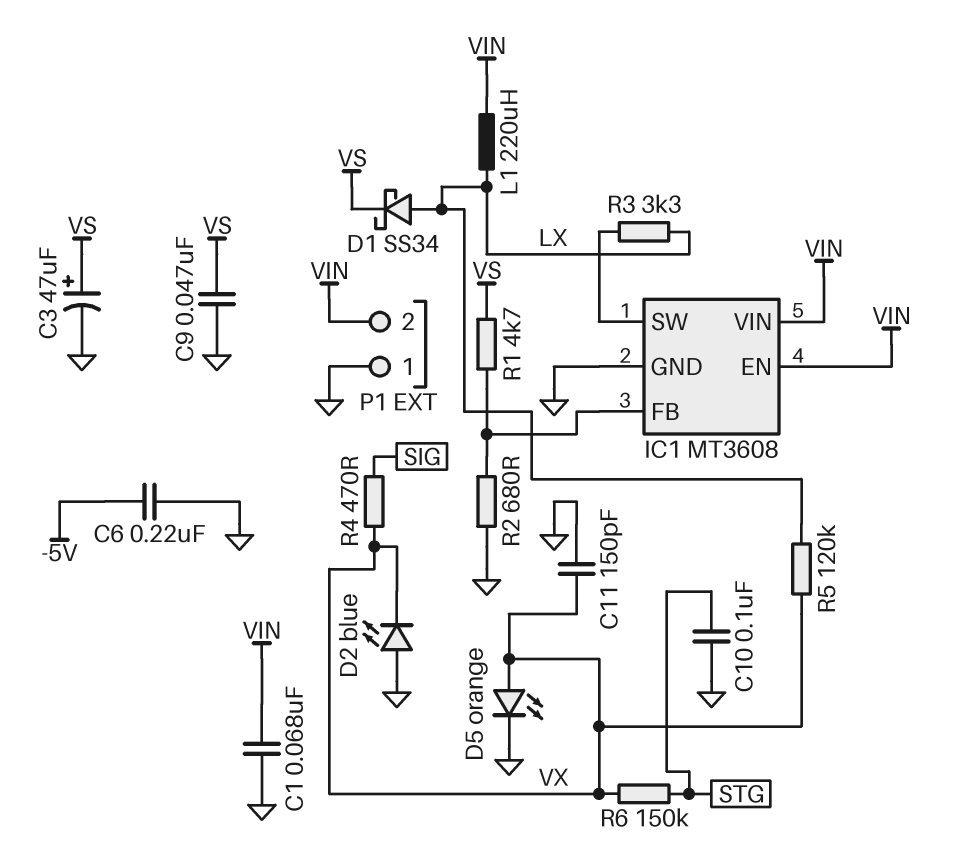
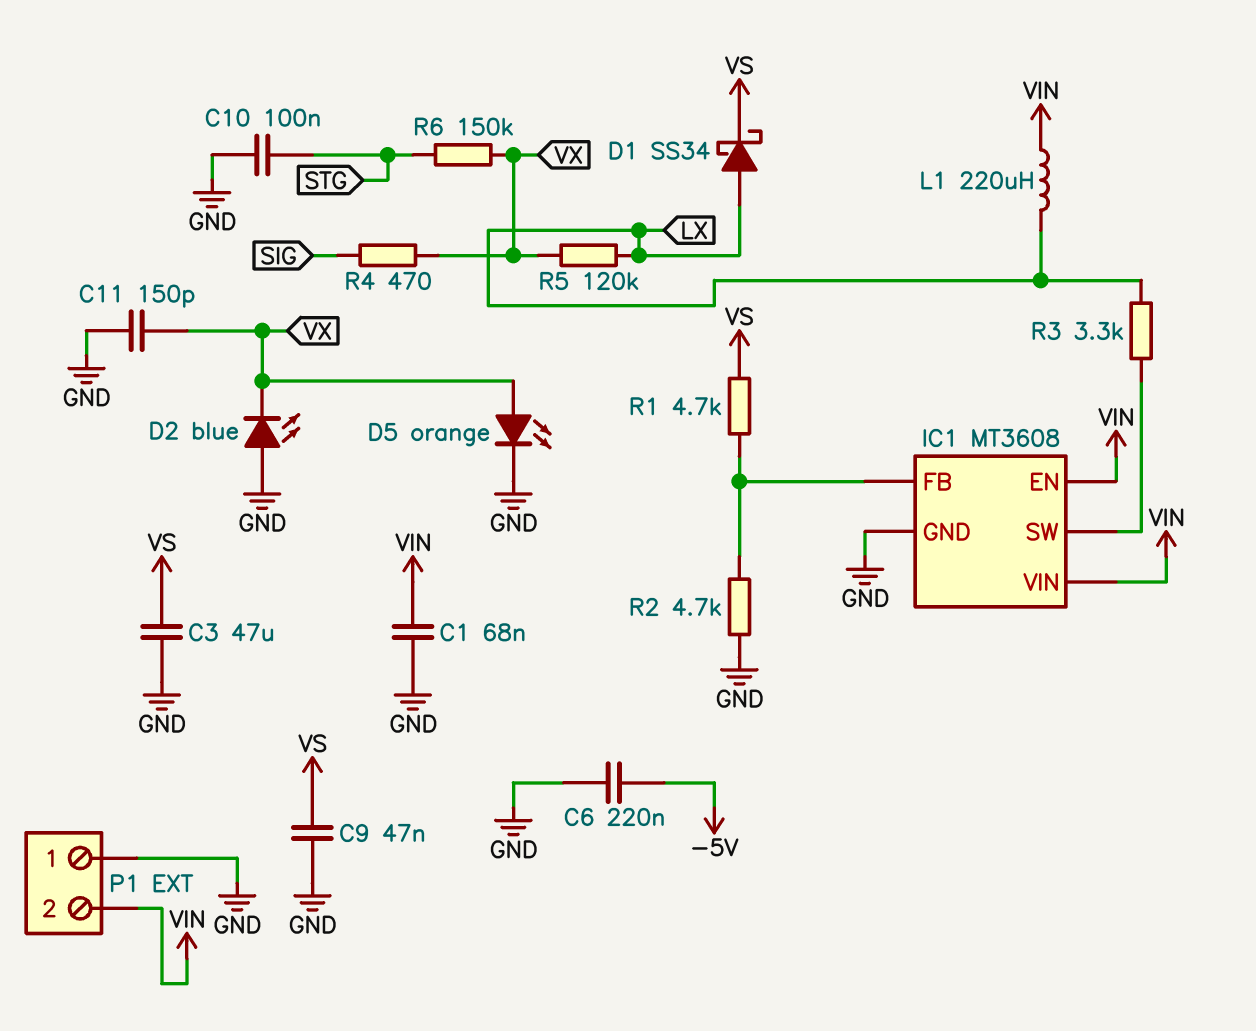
C3: 47uF (plus VS, minus GND) -> 47uF (GND, VS)
R2: 680 (GND, IC1/FB) -> 4.7k (GND, IC1/FB)

